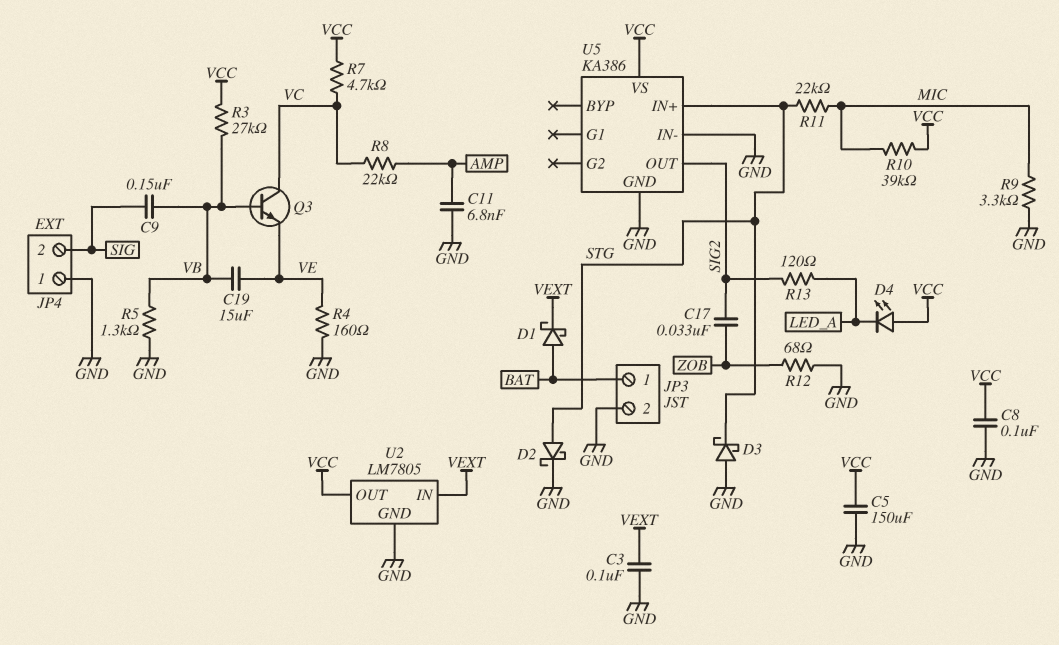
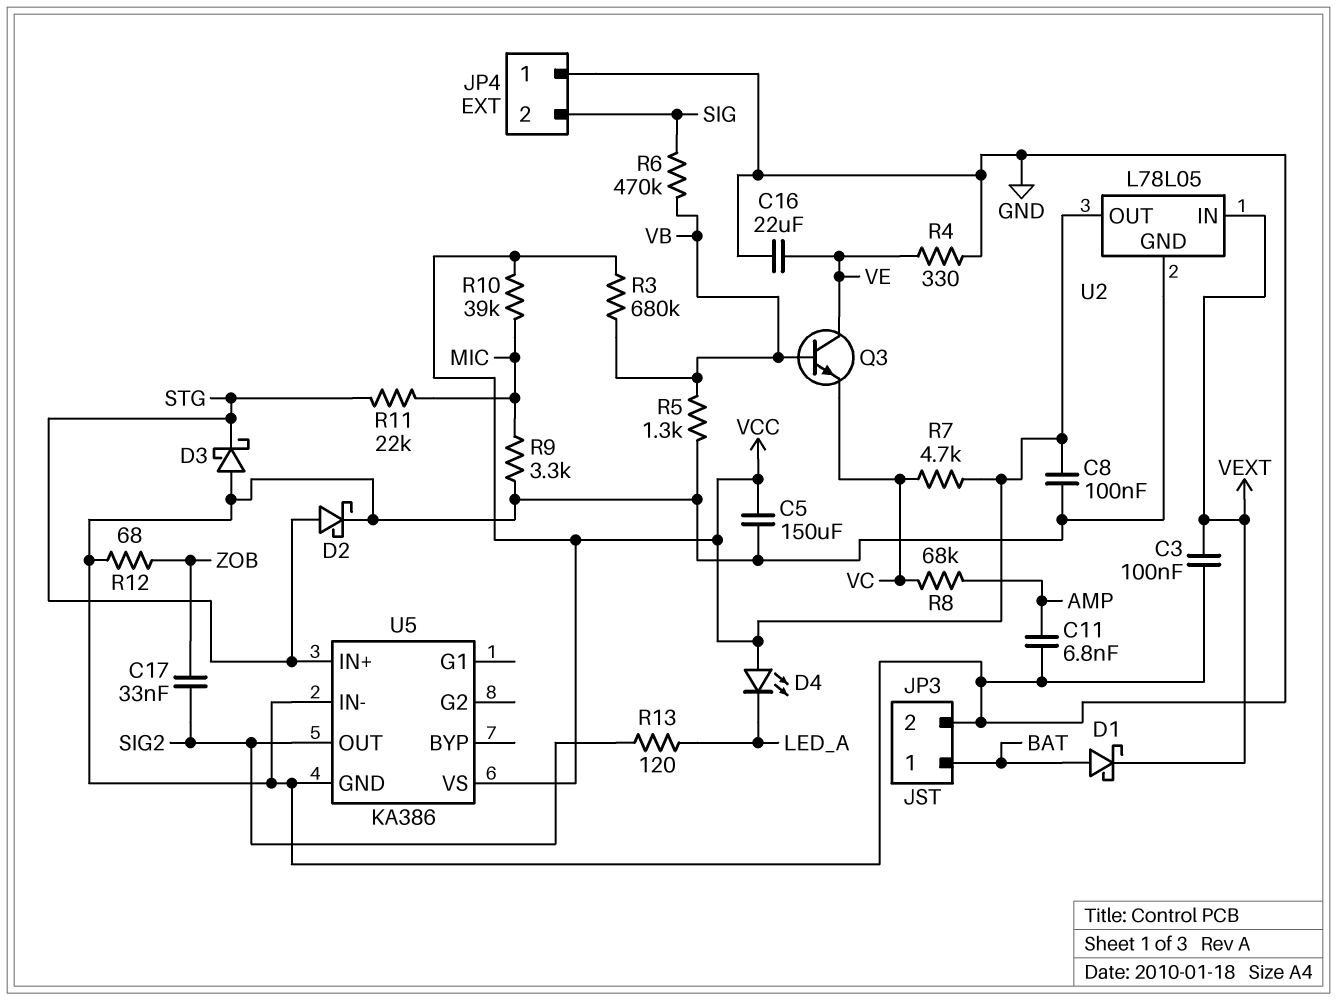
C9: 150nF (SIG, VB) -> none
C16: none -> 22uF (GND, VE)
C19: 15uF (VB, VE) -> none
Q3: NPN (B VB, C VC, E VE) -> NPN (B VB, C VE, E VC)
R3: 27k (VB, VCC) -> 680k (VB, VCC)
R4: 160 (GND, VE) -> 330 (GND, VE)
R6: none -> 470k (SIG, VB)
R8: 22k (AMP, VC) -> 68k (AMP, VC)
U2: LM7805 -> L78L05

